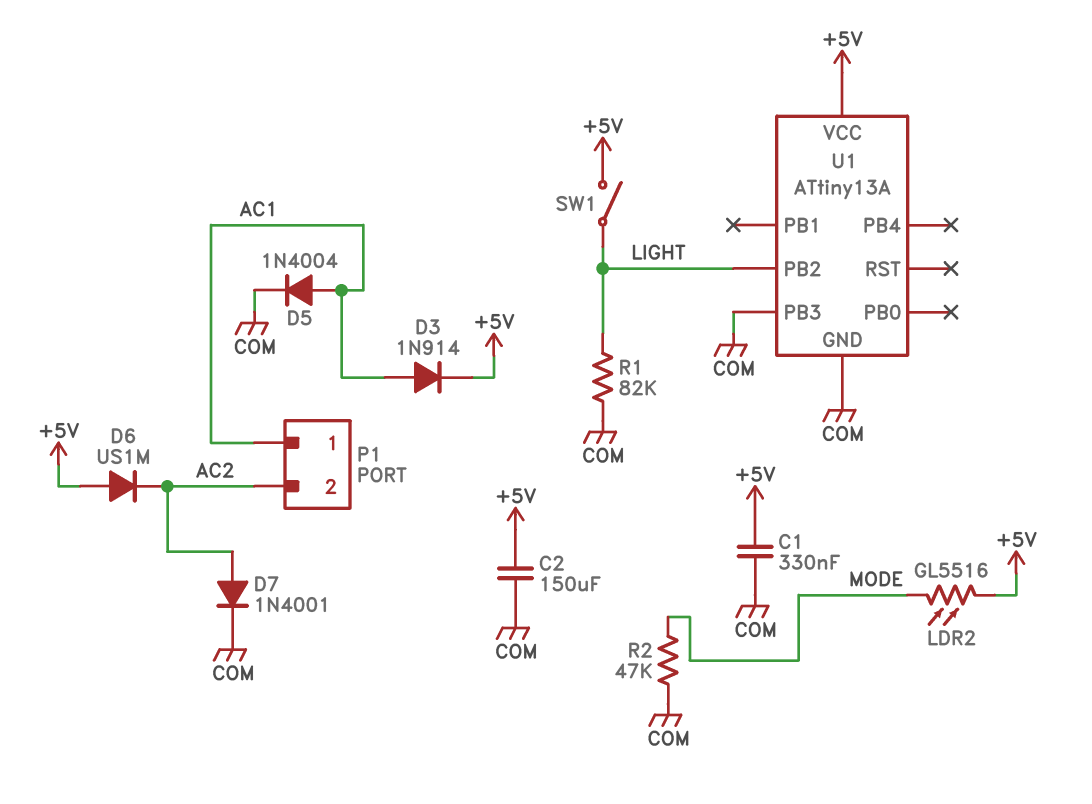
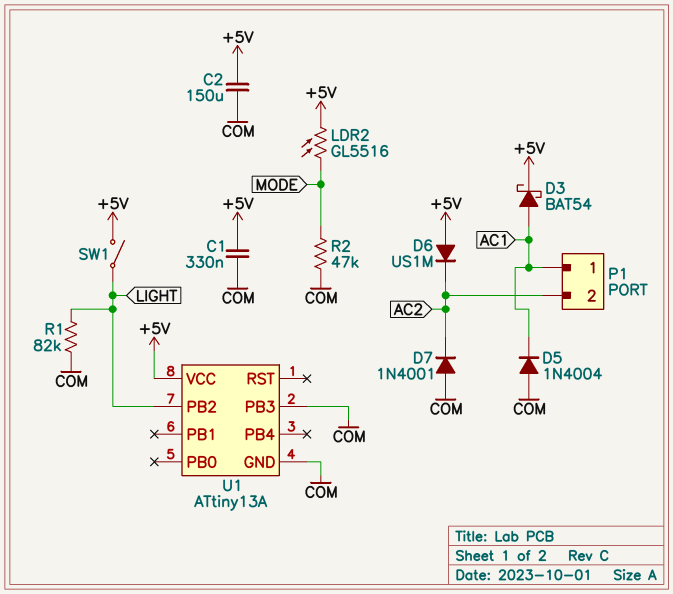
D3: diode 1N914 (A AC1, K +5V) -> schottky BAT54 (A AC1, K +5V)
D5: diode 1N4004 (A AC1, K COM) -> diode 1N4004 (A COM, K AC1)
D7: diode 1N4001 (A AC2, K COM) -> diode 1N4001 (A COM, K AC2)

